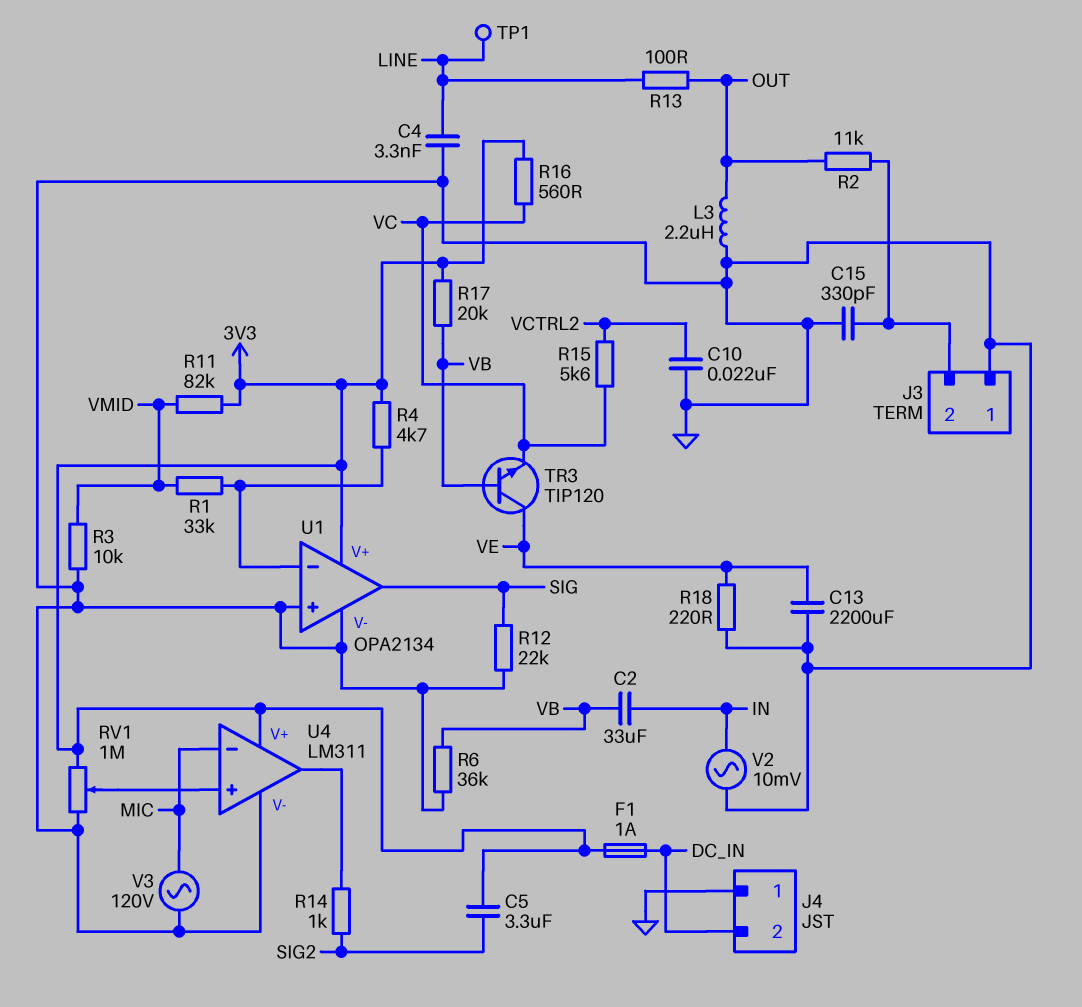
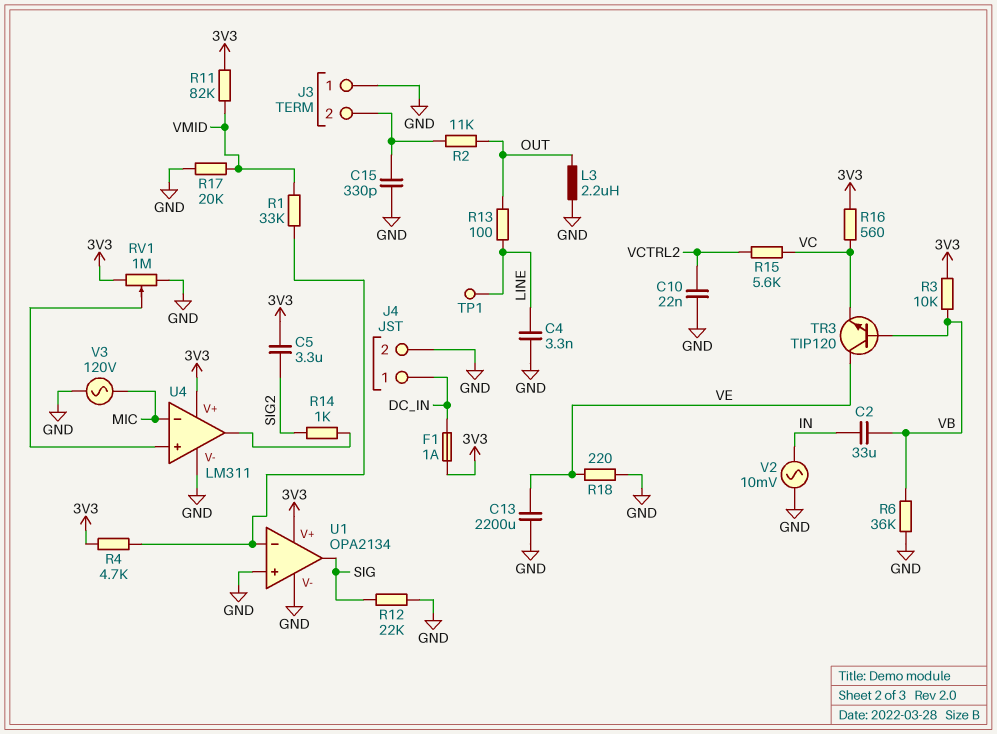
J4 pin 1: GND -> DC_IN
J4 pin 2: DC_IN -> GND
R3: 10k (GND, VMID) -> 10k (3V3, VB)
R17: 20k (3V3, VB) -> 20k (GND, VMID)

